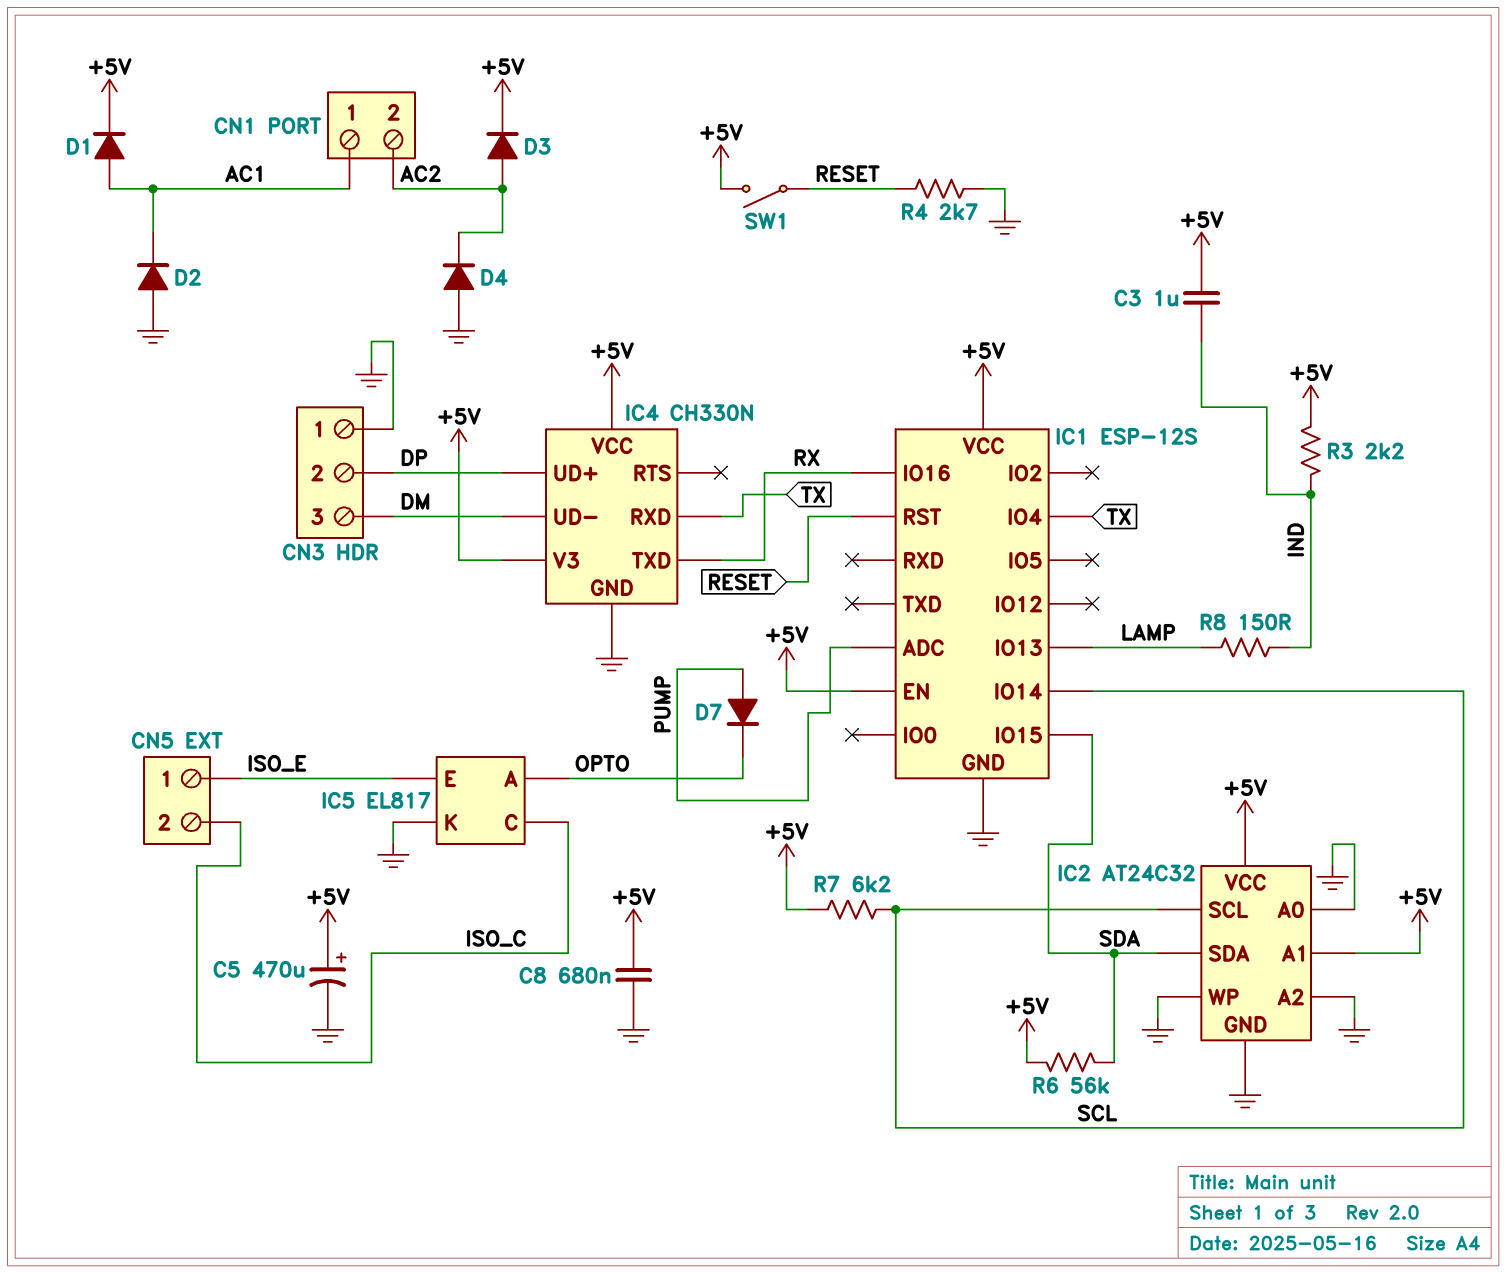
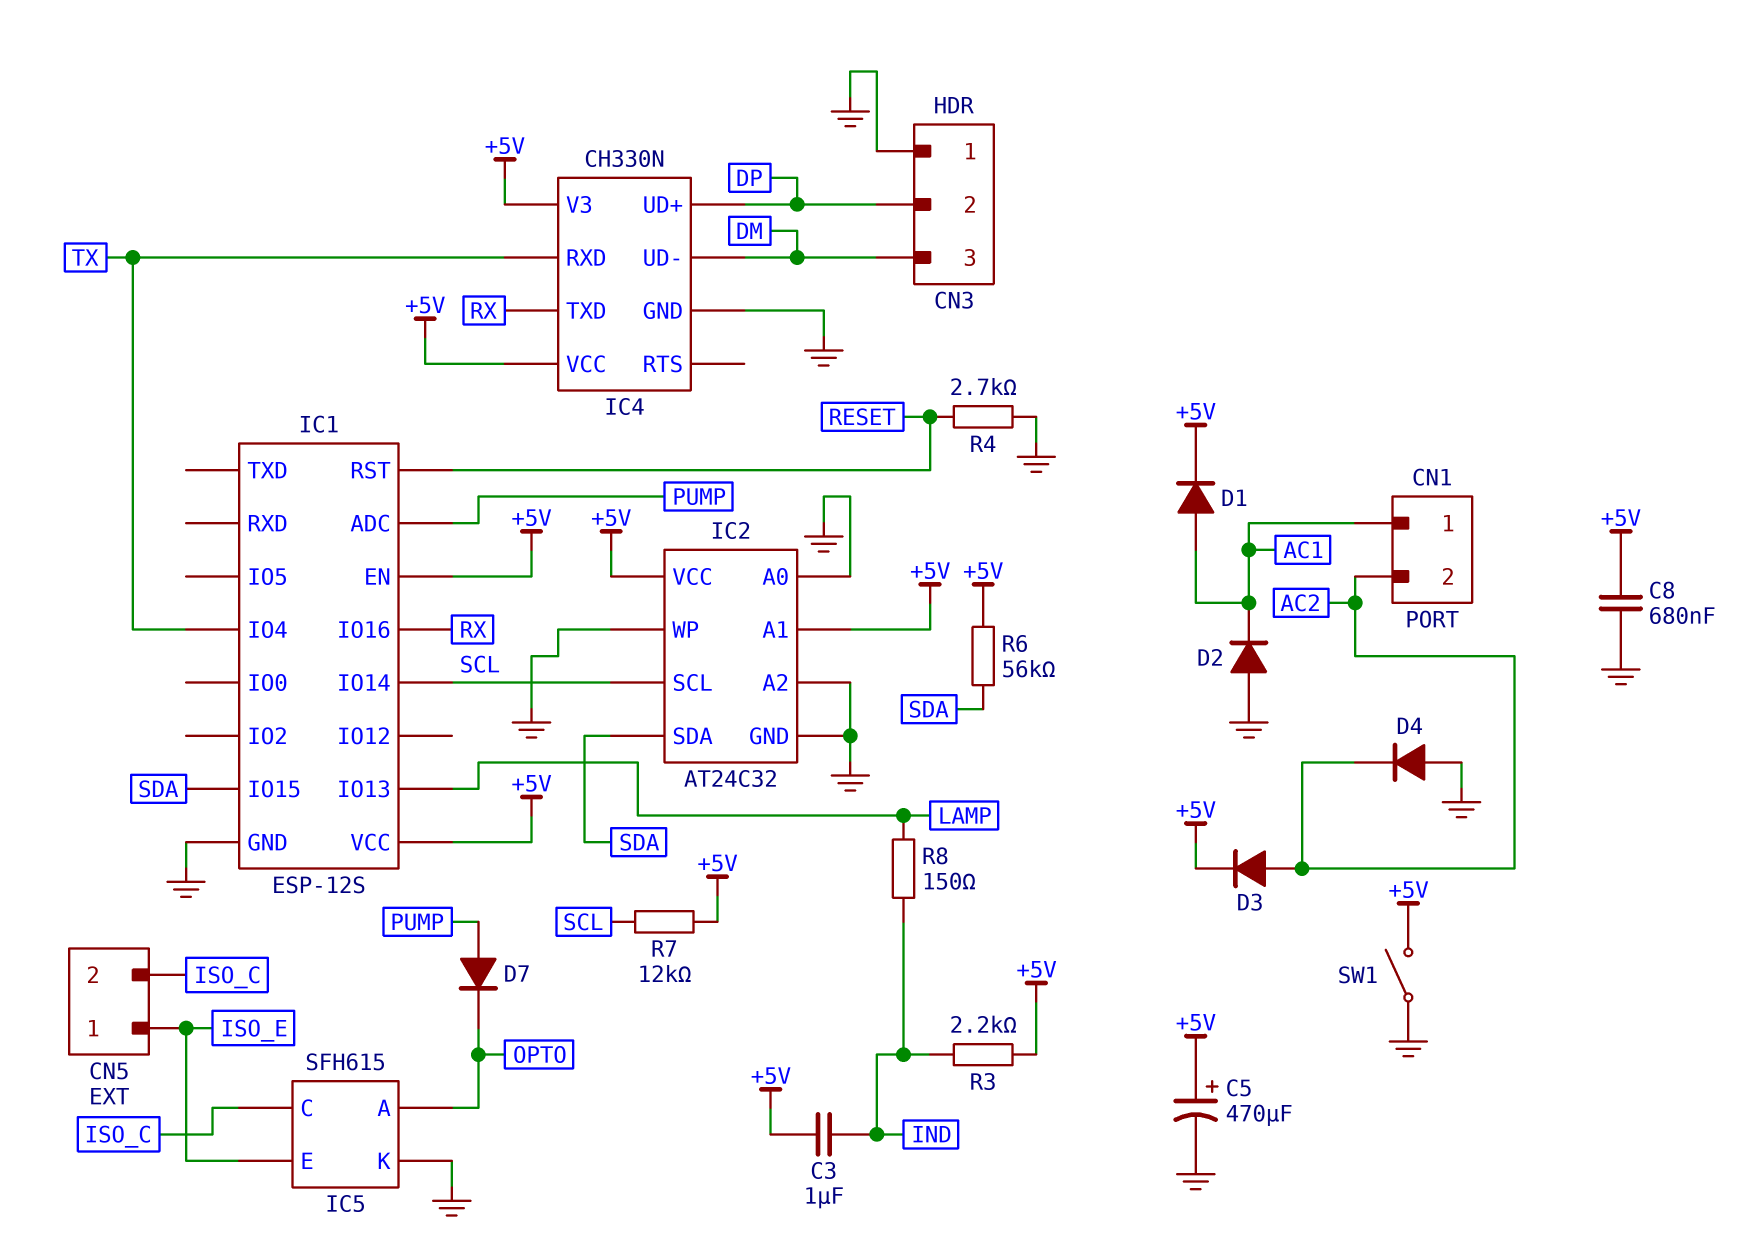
IC5: EL817 -> SFH615
R7: 6.2k (+5V, SCL) -> 12k (+5V, SCL)
SW1: switch (+5V, RESET) -> switch (+5V, GND)

